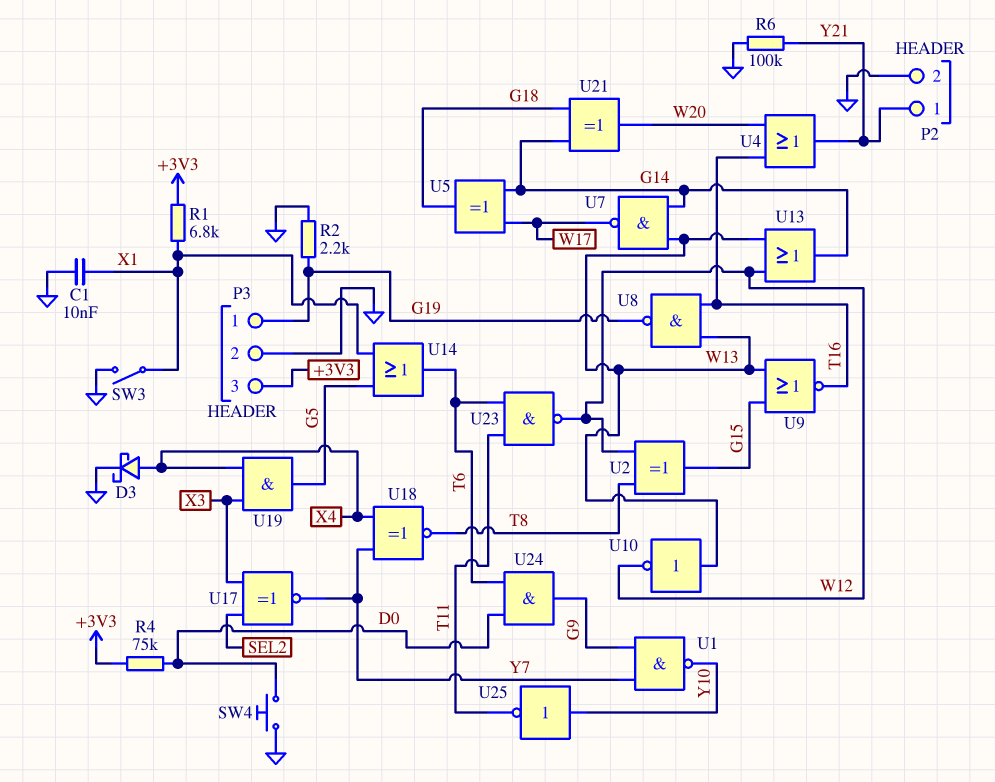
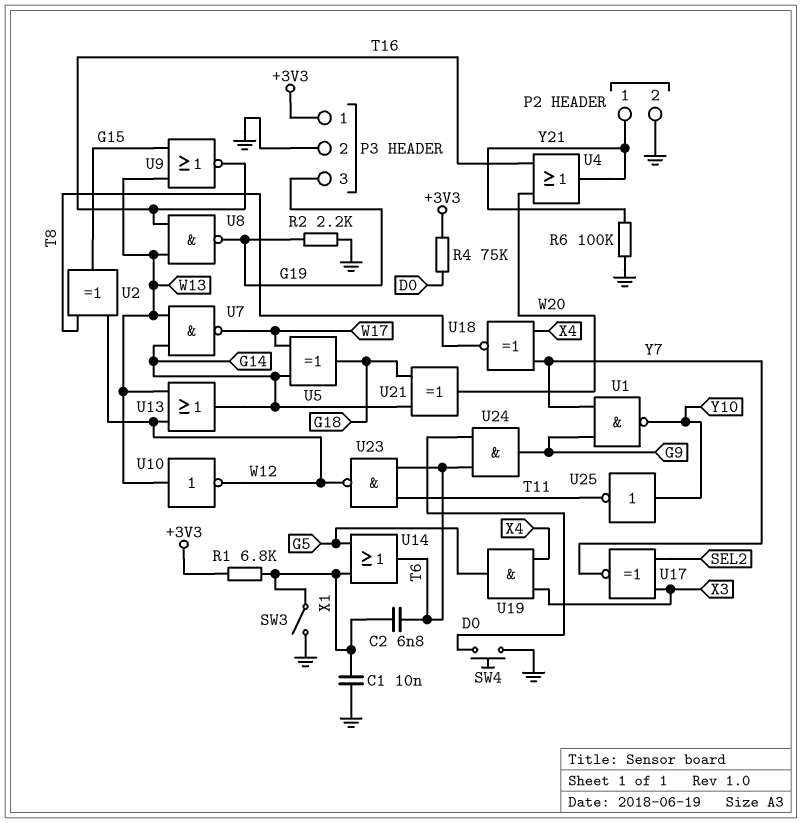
C2: none -> 6.8nF (T6, X1)
D3: schottky (A X4, K GND) -> none
P3 pin 1: G19 -> +3V3
P3 pin 3: +3V3 -> G19

